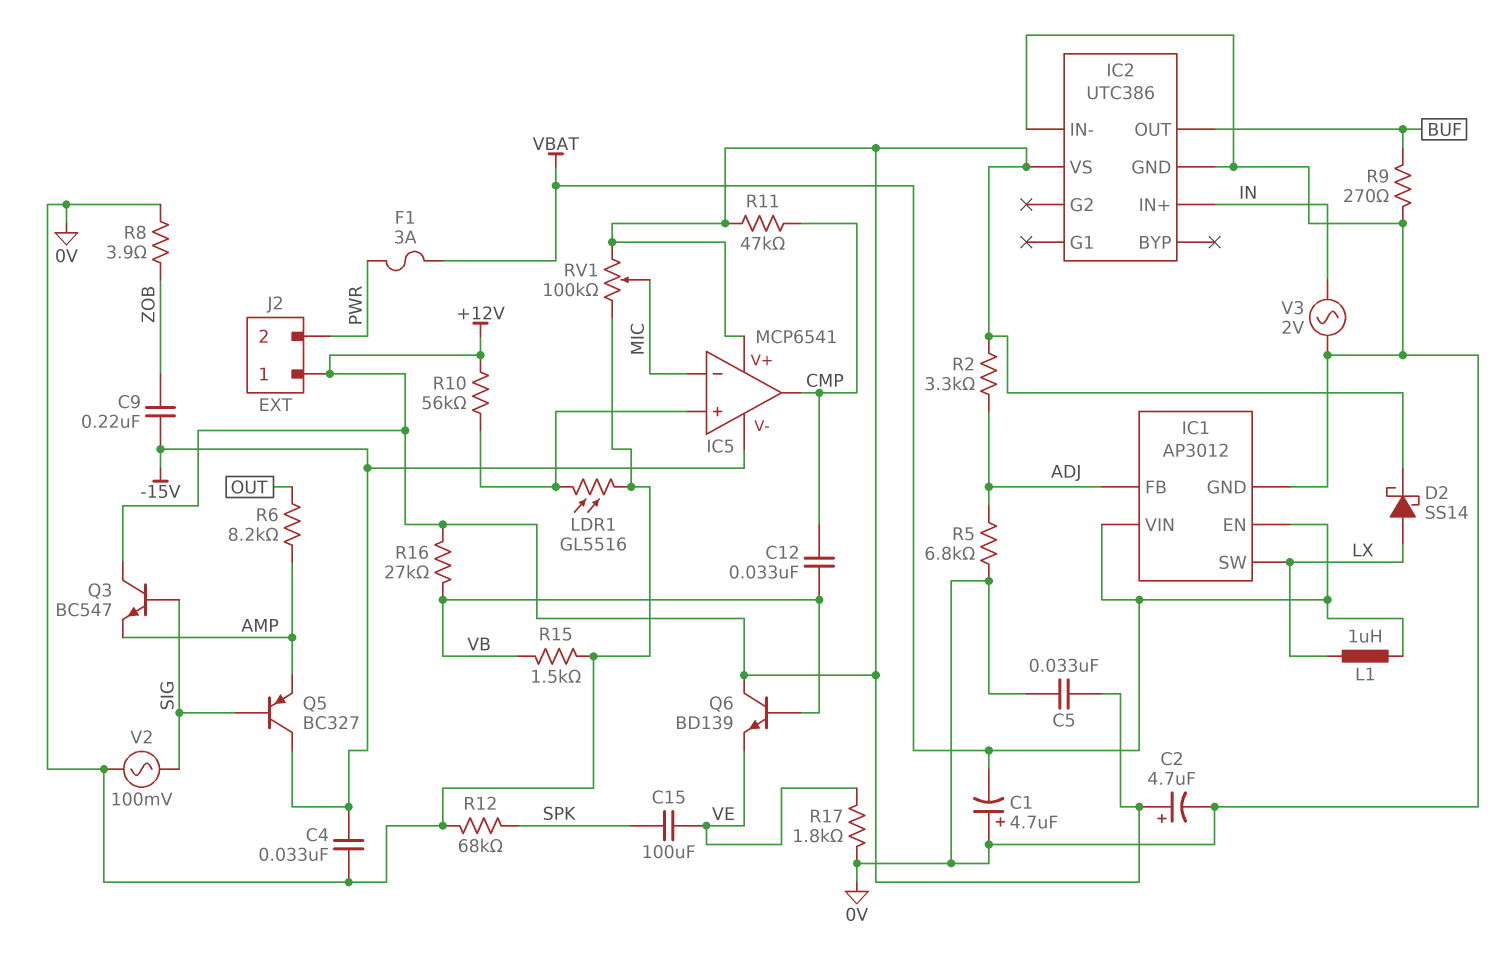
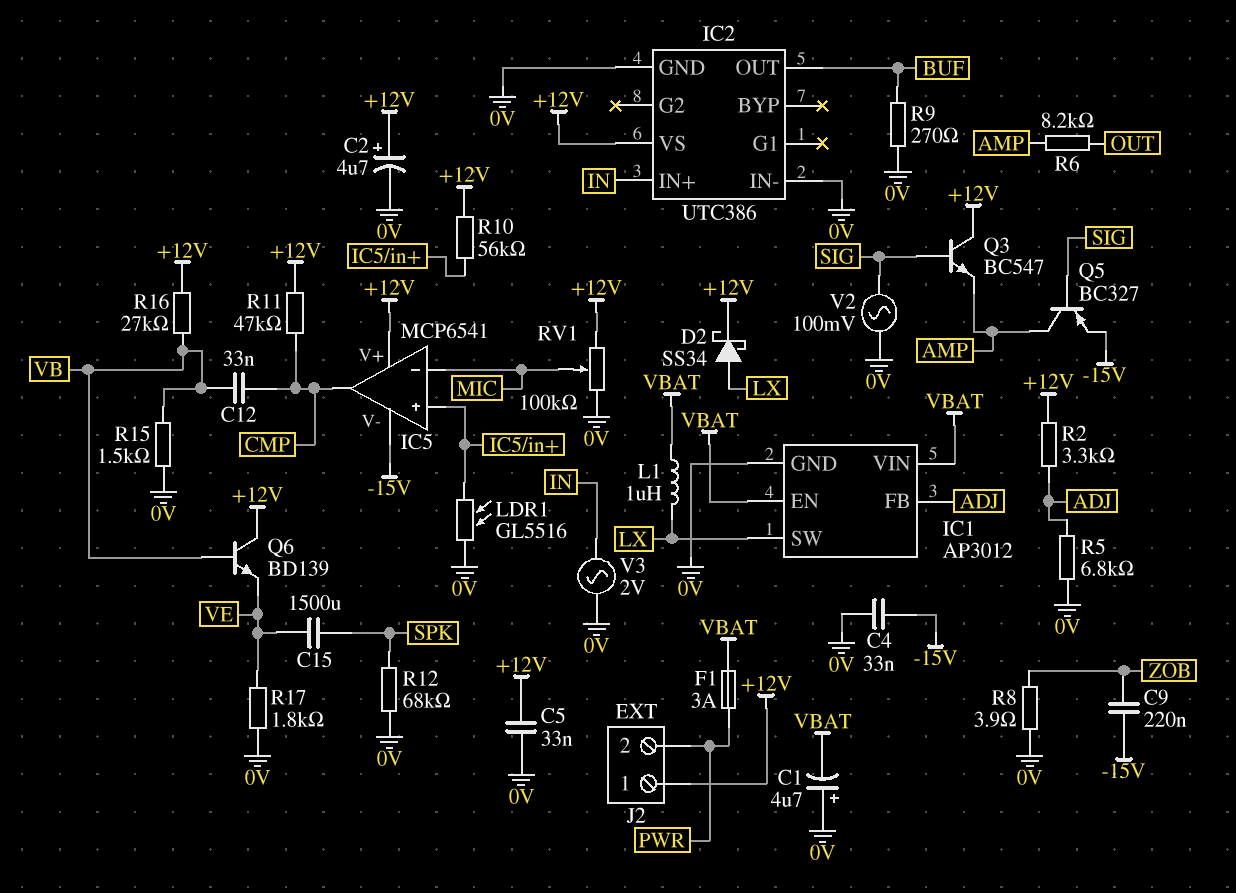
C15: 100uF (SPK, VE) -> 1500uF (SPK, VE)
D2: schottky SS14 (A LX, K +12V) -> schottky SS34 (A LX, K +12V)
Q5: PNP BC327 (B SIG, C -15V, E AMP) -> PNP BC327 (B SIG, C AMP, E -15V)

